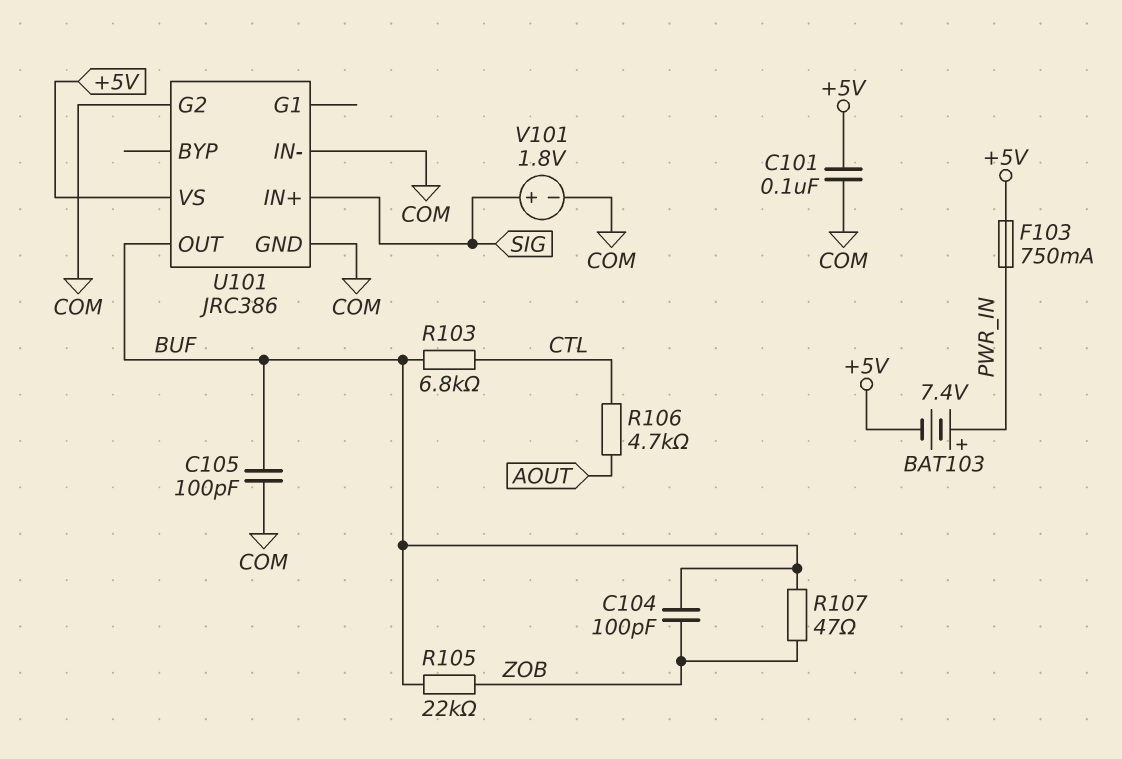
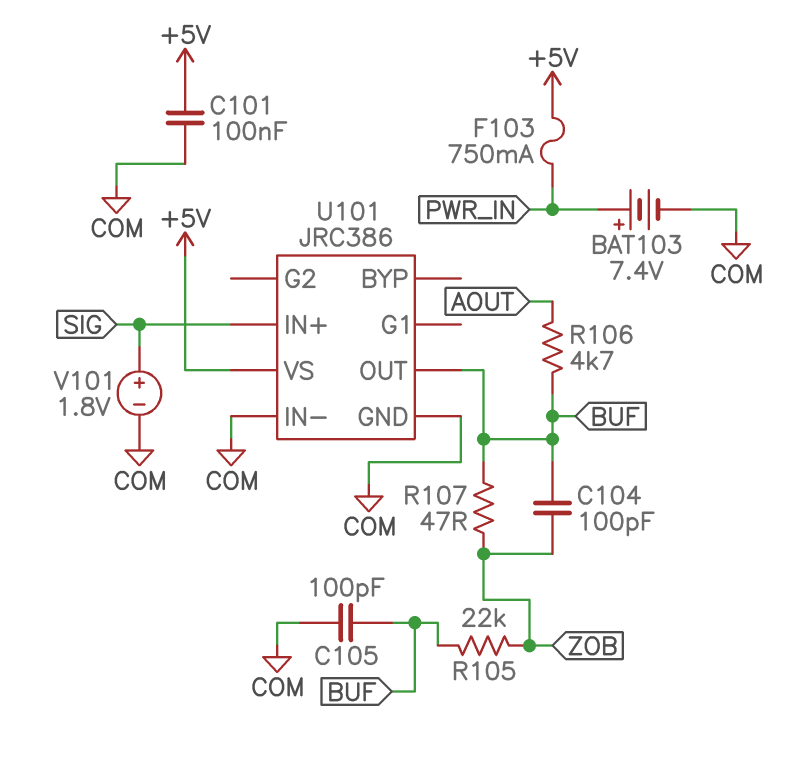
BAT103: 7.4V (plus PWR_IN, minus +5V) -> 7.4V (plus PWR_IN, minus COM)
R103: 6.8k (BUF, CTL) -> none
R106: 4.7k (AOUT, CTL) -> 4.7k (AOUT, BUF)
U101 pin G2: COM -> none

